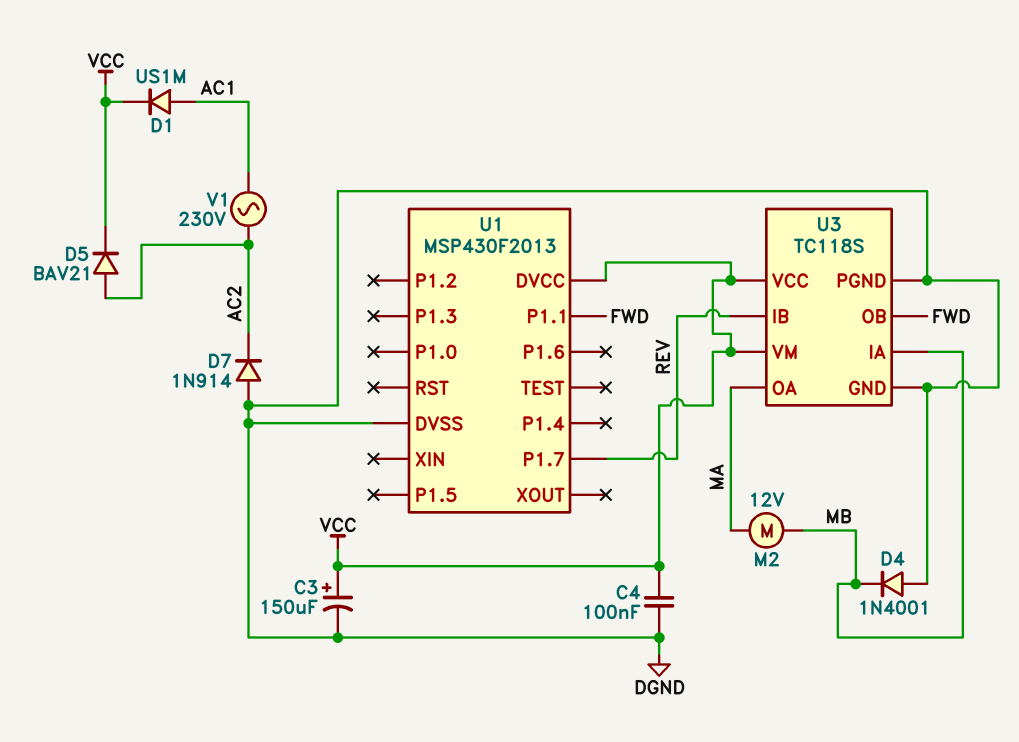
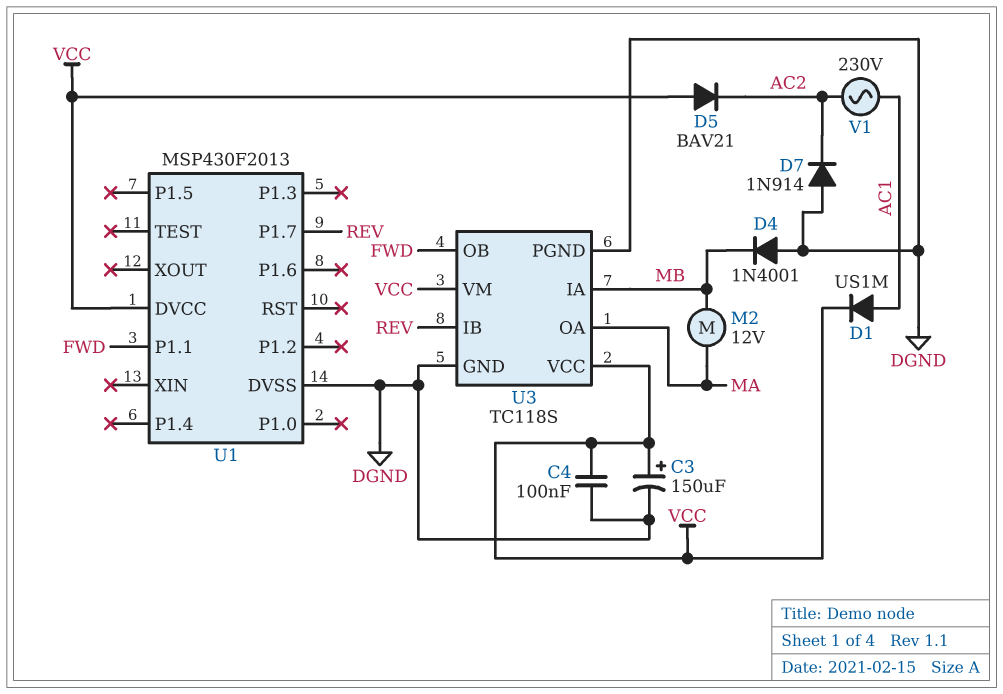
D5: diode BAV21 (A AC2, K VCC) -> diode BAV21 (A VCC, K AC2)

